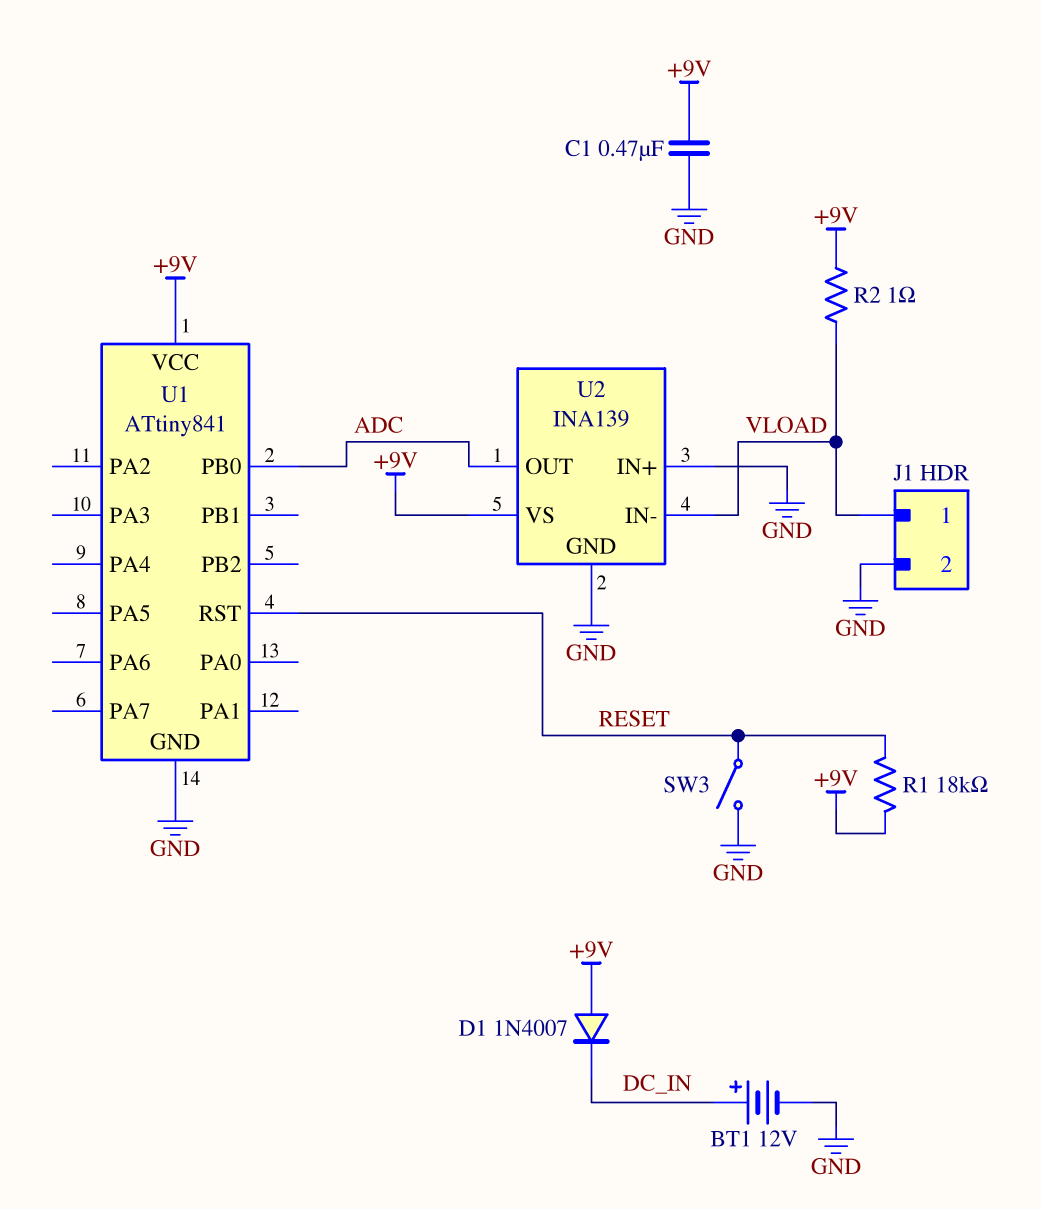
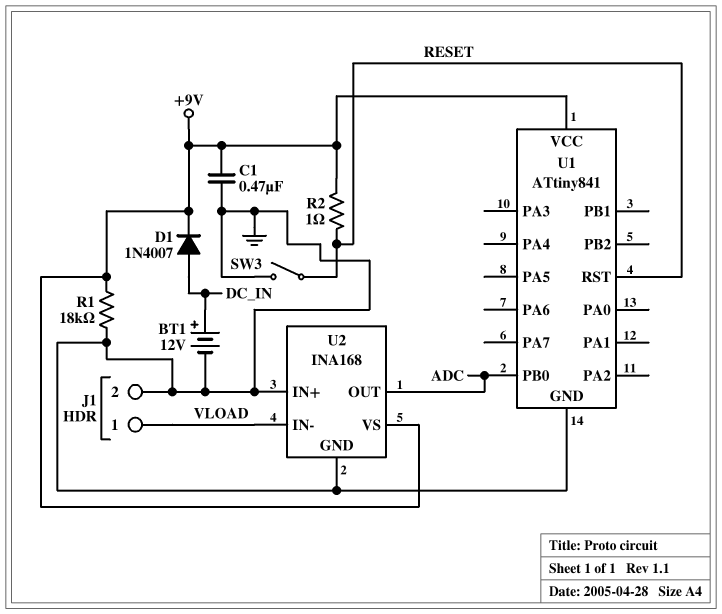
D1: diode 1N4007 (A +9V, K DC_IN) -> diode 1N4007 (A DC_IN, K +9V)
R1: 18k (+9V, RESET) -> 18k (+9V, GND)
R2: 1 (+9V, VLOAD) -> 1 (+9V, RESET)
U2: INA139 -> INA168

